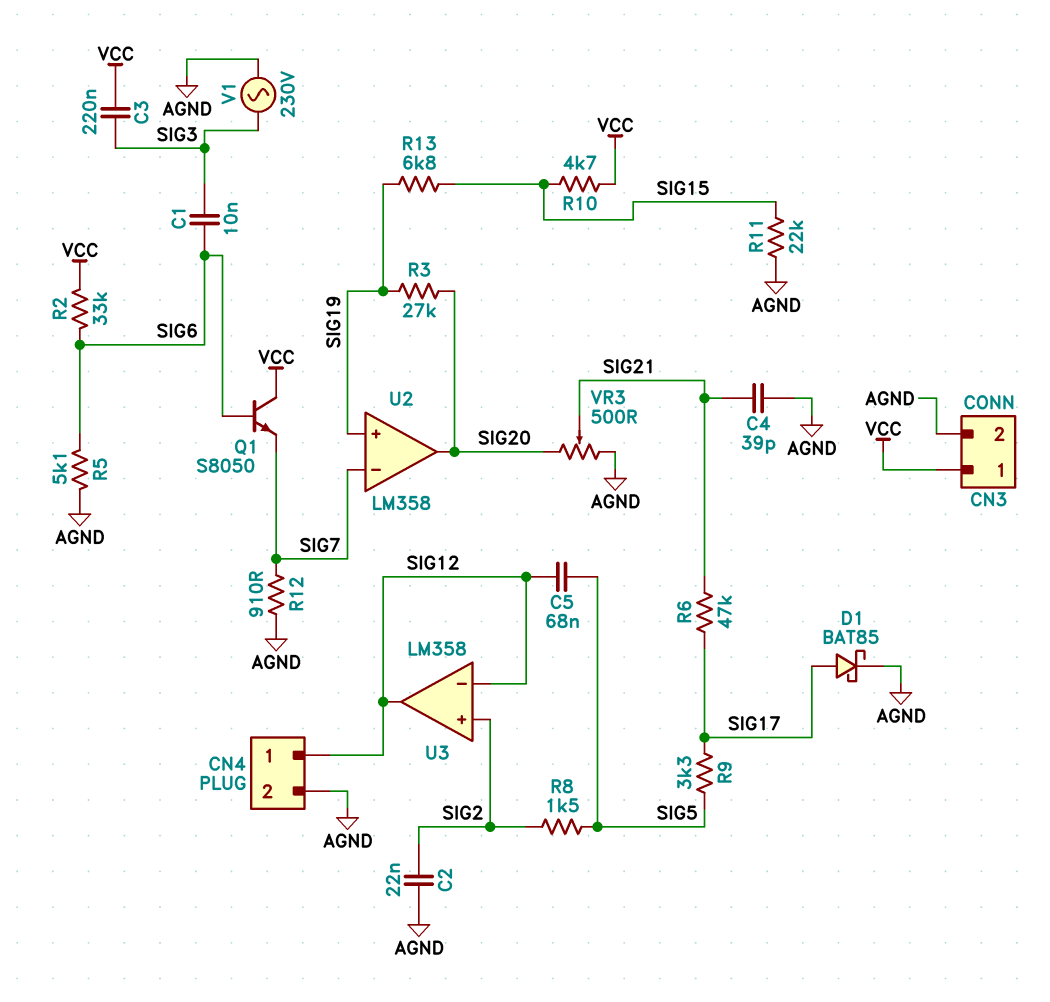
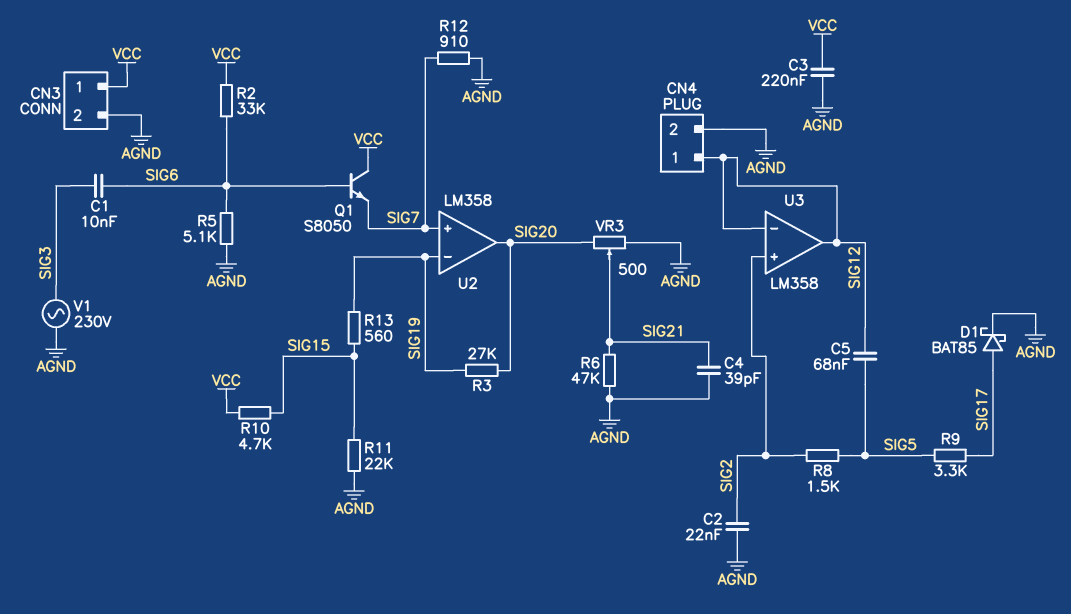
C3: 220nF (SIG3, VCC) -> 220nF (AGND, VCC)
R6: 47k (SIG17, SIG21) -> 47k (AGND, SIG21)
R13: 6.8k (SIG15, SIG19) -> 560 (SIG15, SIG19)
U2 pin in+: SIG19 -> SIG7
U2 pin in-: SIG7 -> SIG19

